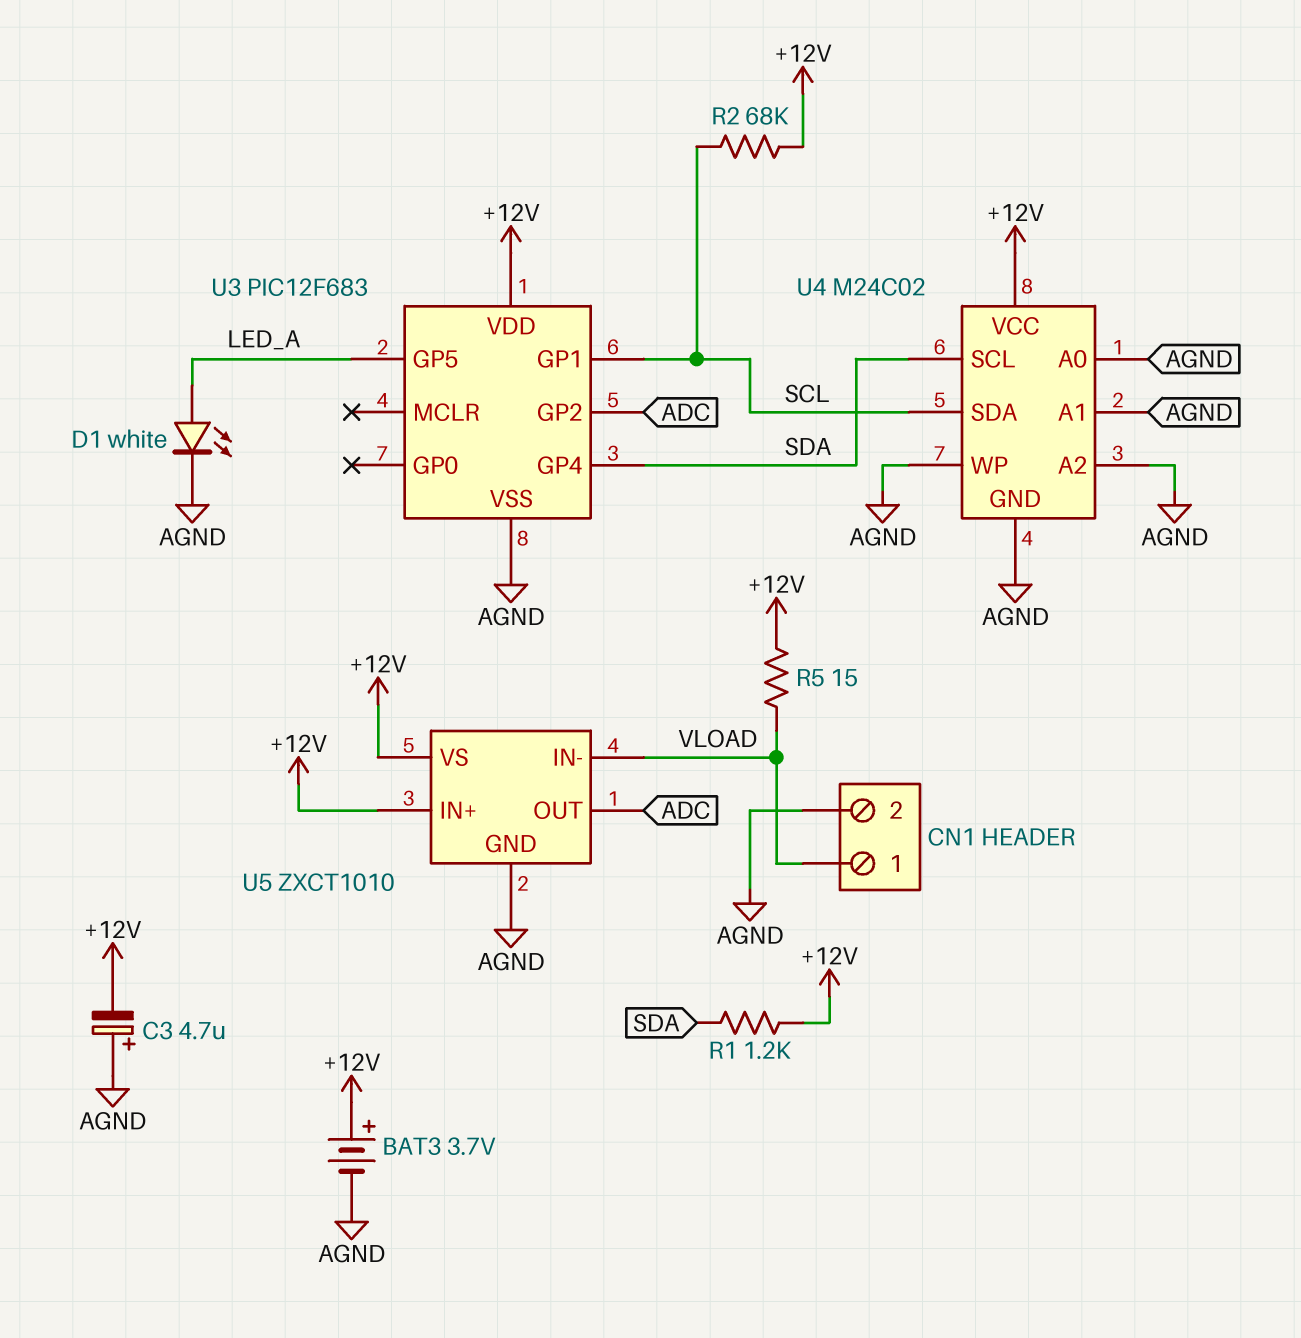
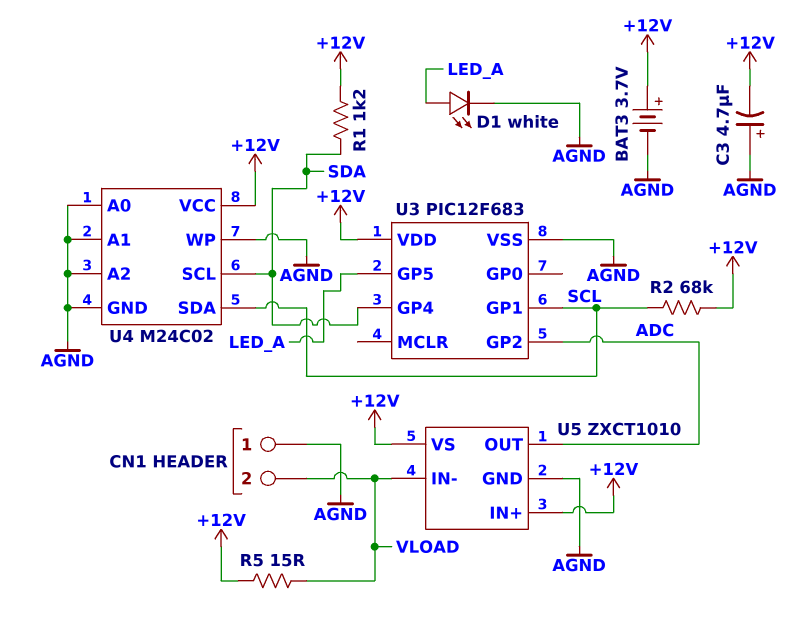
CN1 pin 1: VLOAD -> AGND
CN1 pin 2: AGND -> VLOAD

